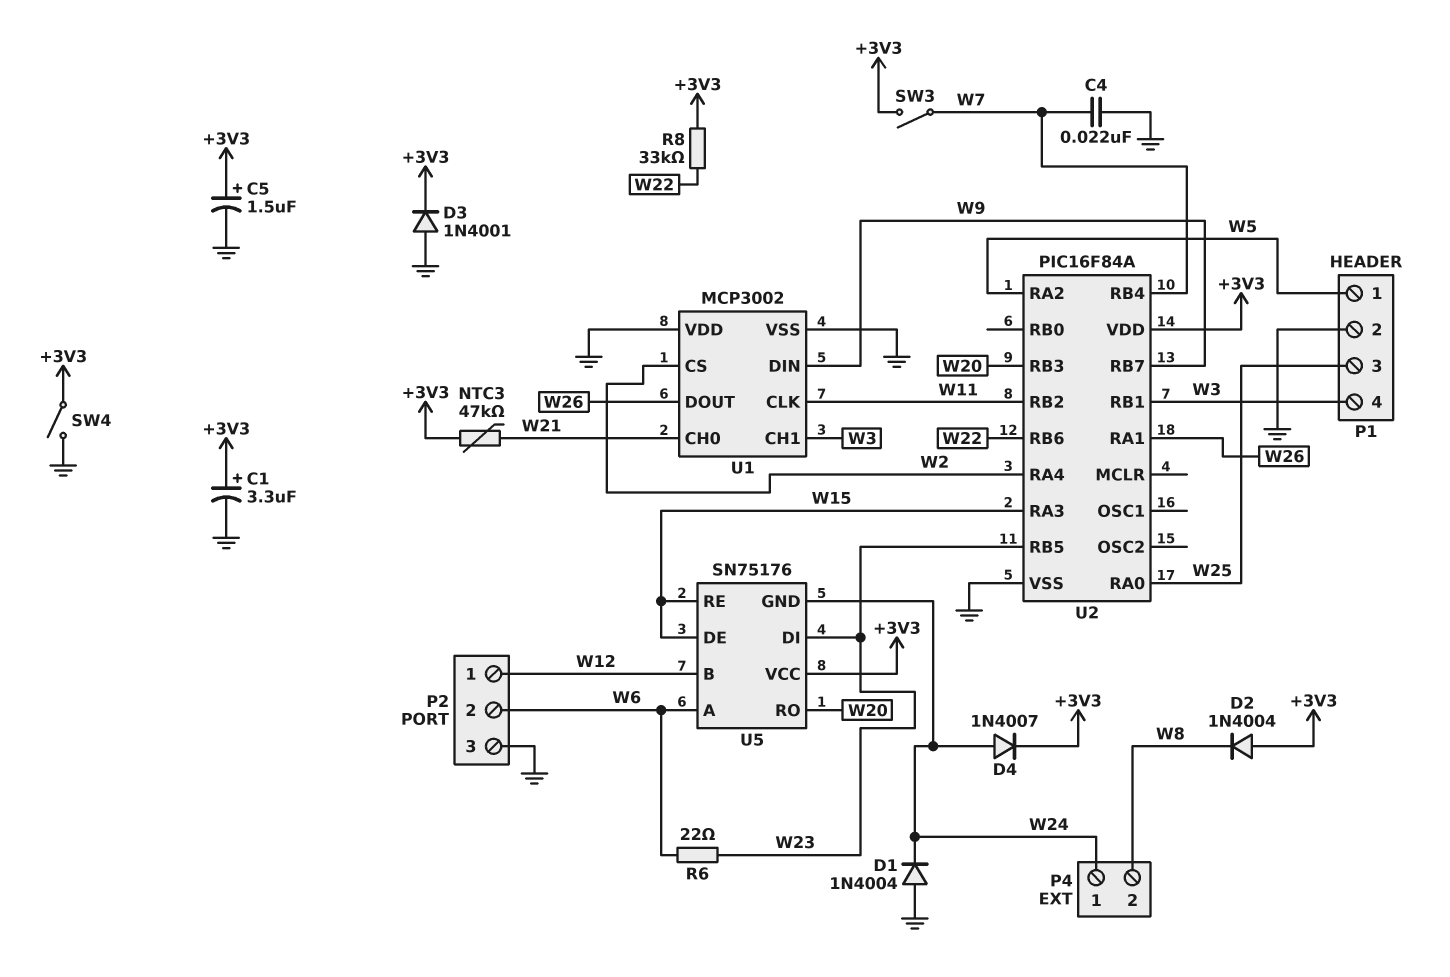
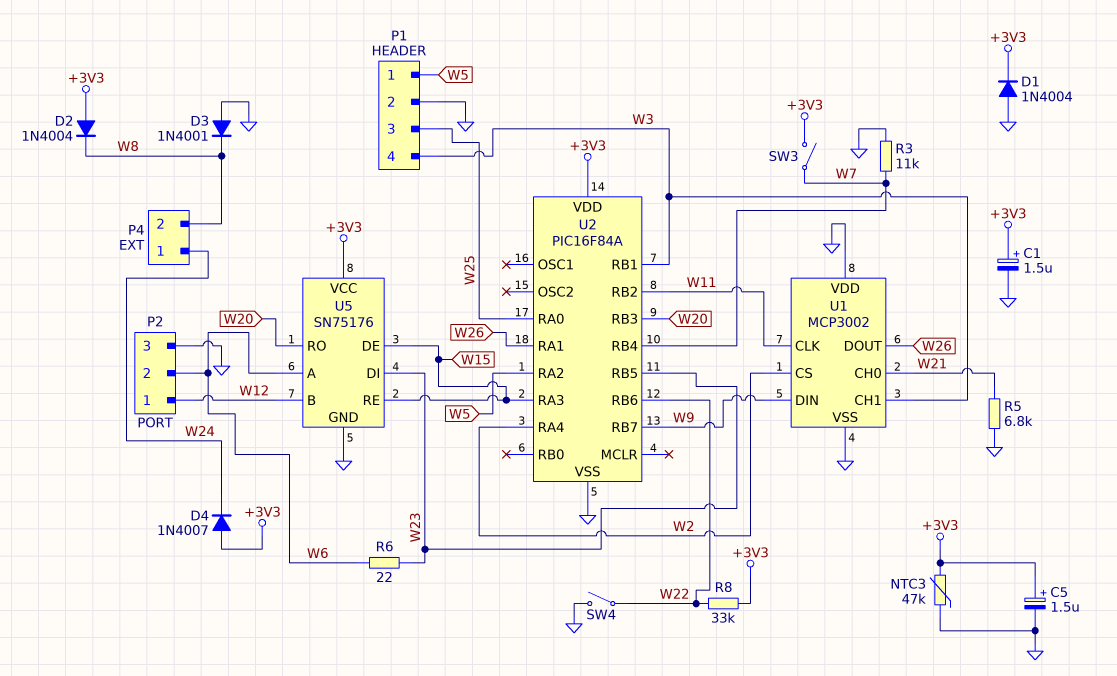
C1: 3.3uF (plus +3V3, minus GND) -> 1.5uF (plus +3V3, minus GND)
C4: 22nF (GND, W7) -> none
D1: diode 1N4004 (A GND, K W24) -> diode 1N4004 (A GND, K +3V3)
D3: diode 1N4001 (A GND, K +3V3) -> diode 1N4001 (A GND, K W8)
D4: diode 1N4007 (A W24, K +3V3) -> diode 1N4007 (A +3V3, K W24)
NTC3: 47k (+3V3, W21) -> 47k (+3V3, GND)
R3: none -> 11k (GND, W7)
R5: none -> 6.8k (GND, W21)
SW4: switch (+3V3, GND) -> switch (GND, W22)
U5 pin GND: W24 -> GND

